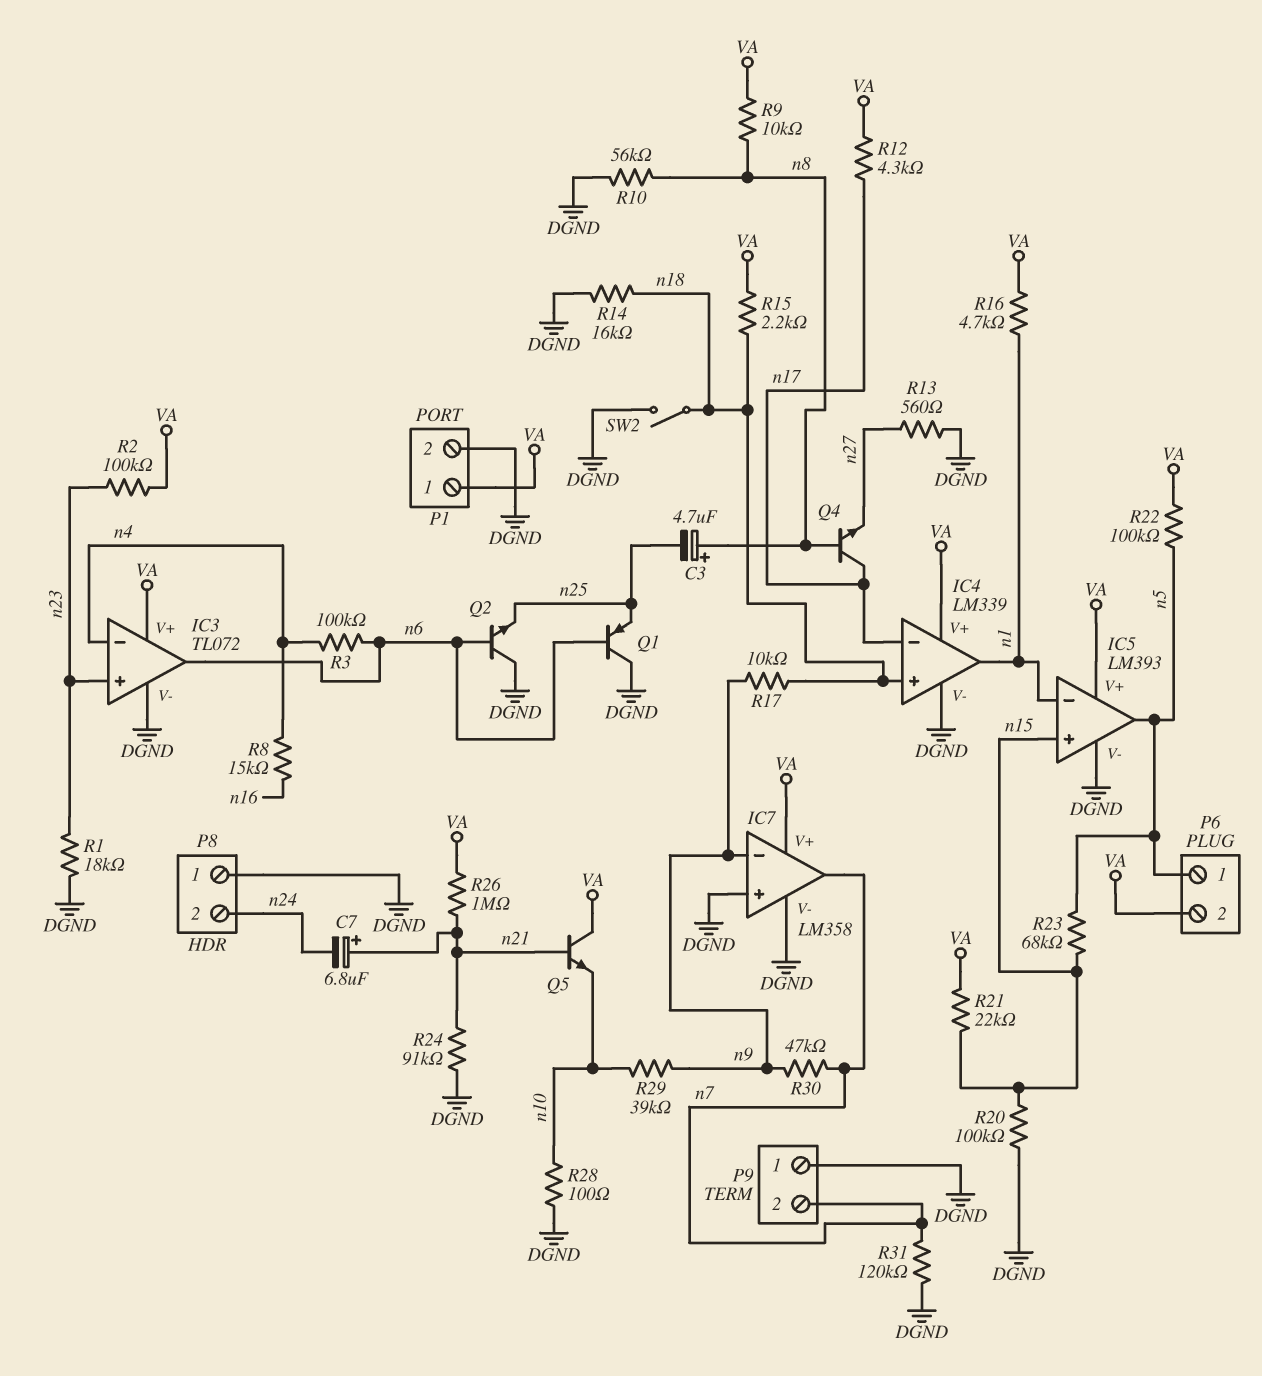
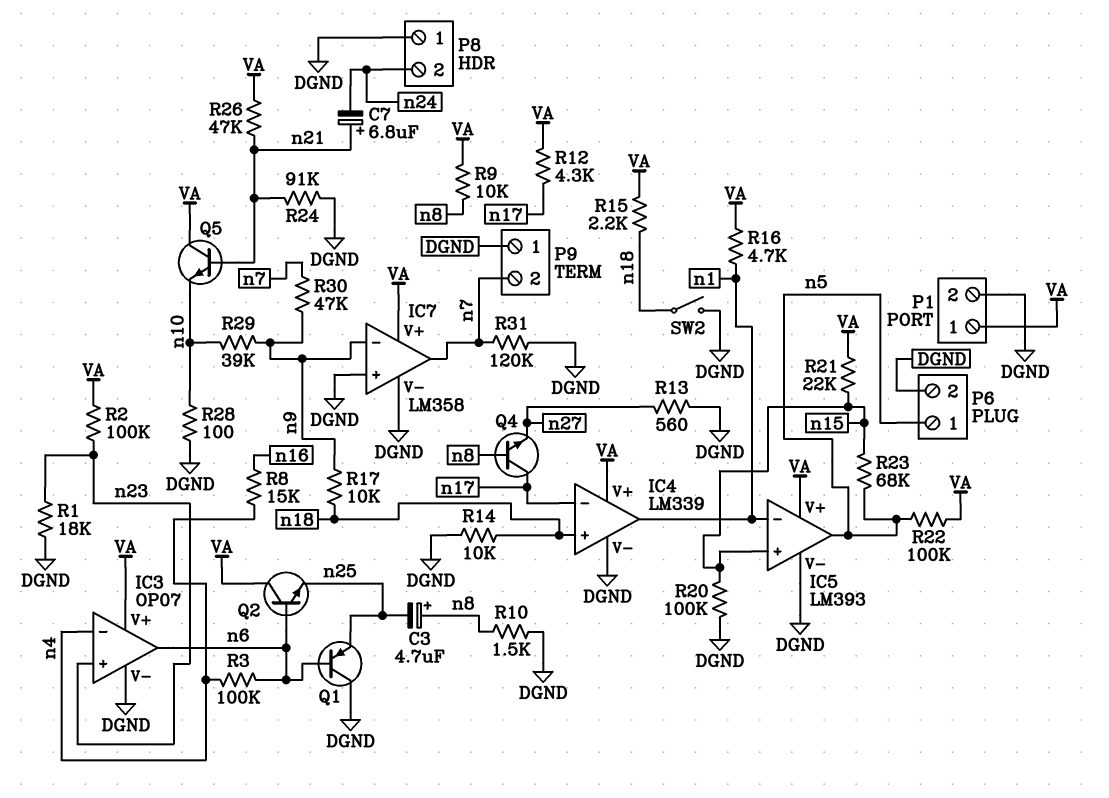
IC3: TL072 -> OP07
P6 pin 2: VA -> DGND
Q2: NPN (B n6, C DGND, E n25) -> NPN (B n6, C VA, E n25)
R10: 56k (DGND, n8) -> 1.5k (DGND, n8)
R14: 16k (DGND, n18) -> 10k (DGND, n18)
R26: 1M (VA, n21) -> 47k (VA, n21)

